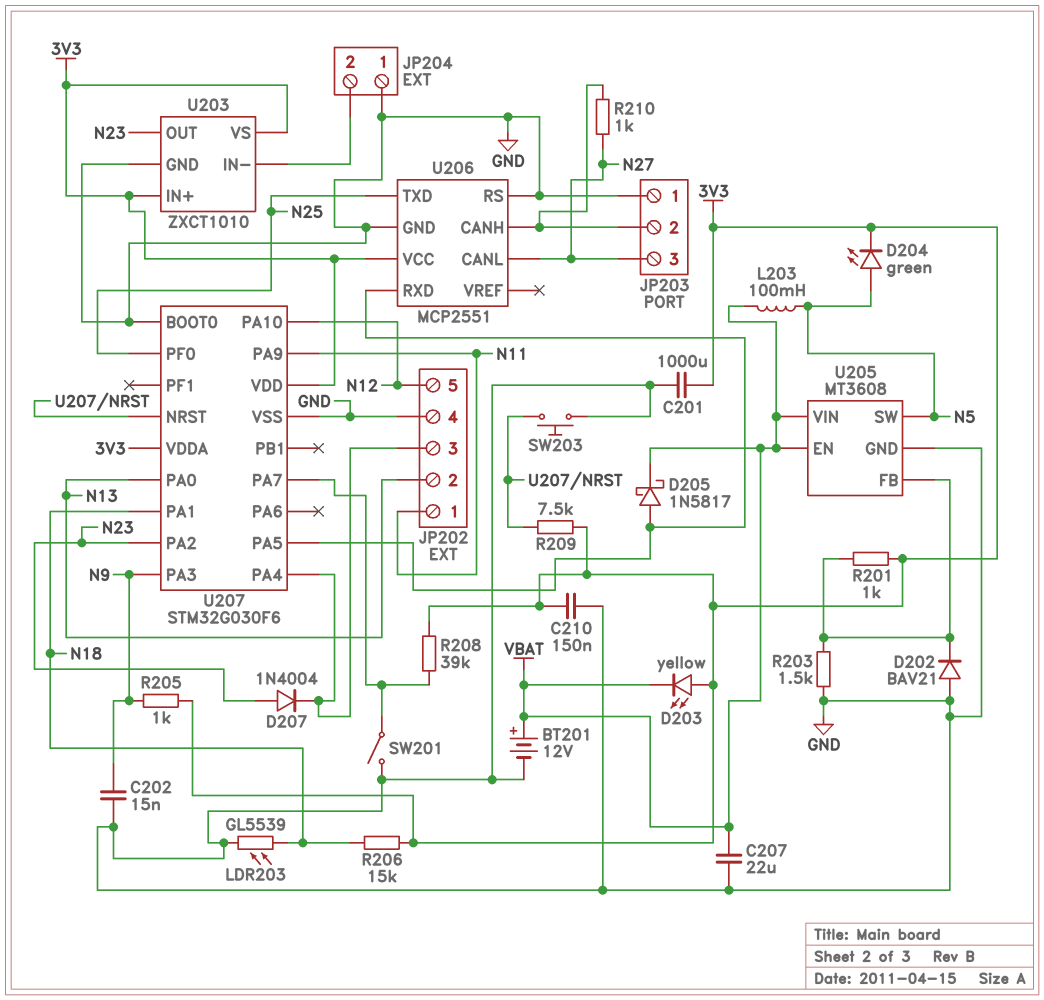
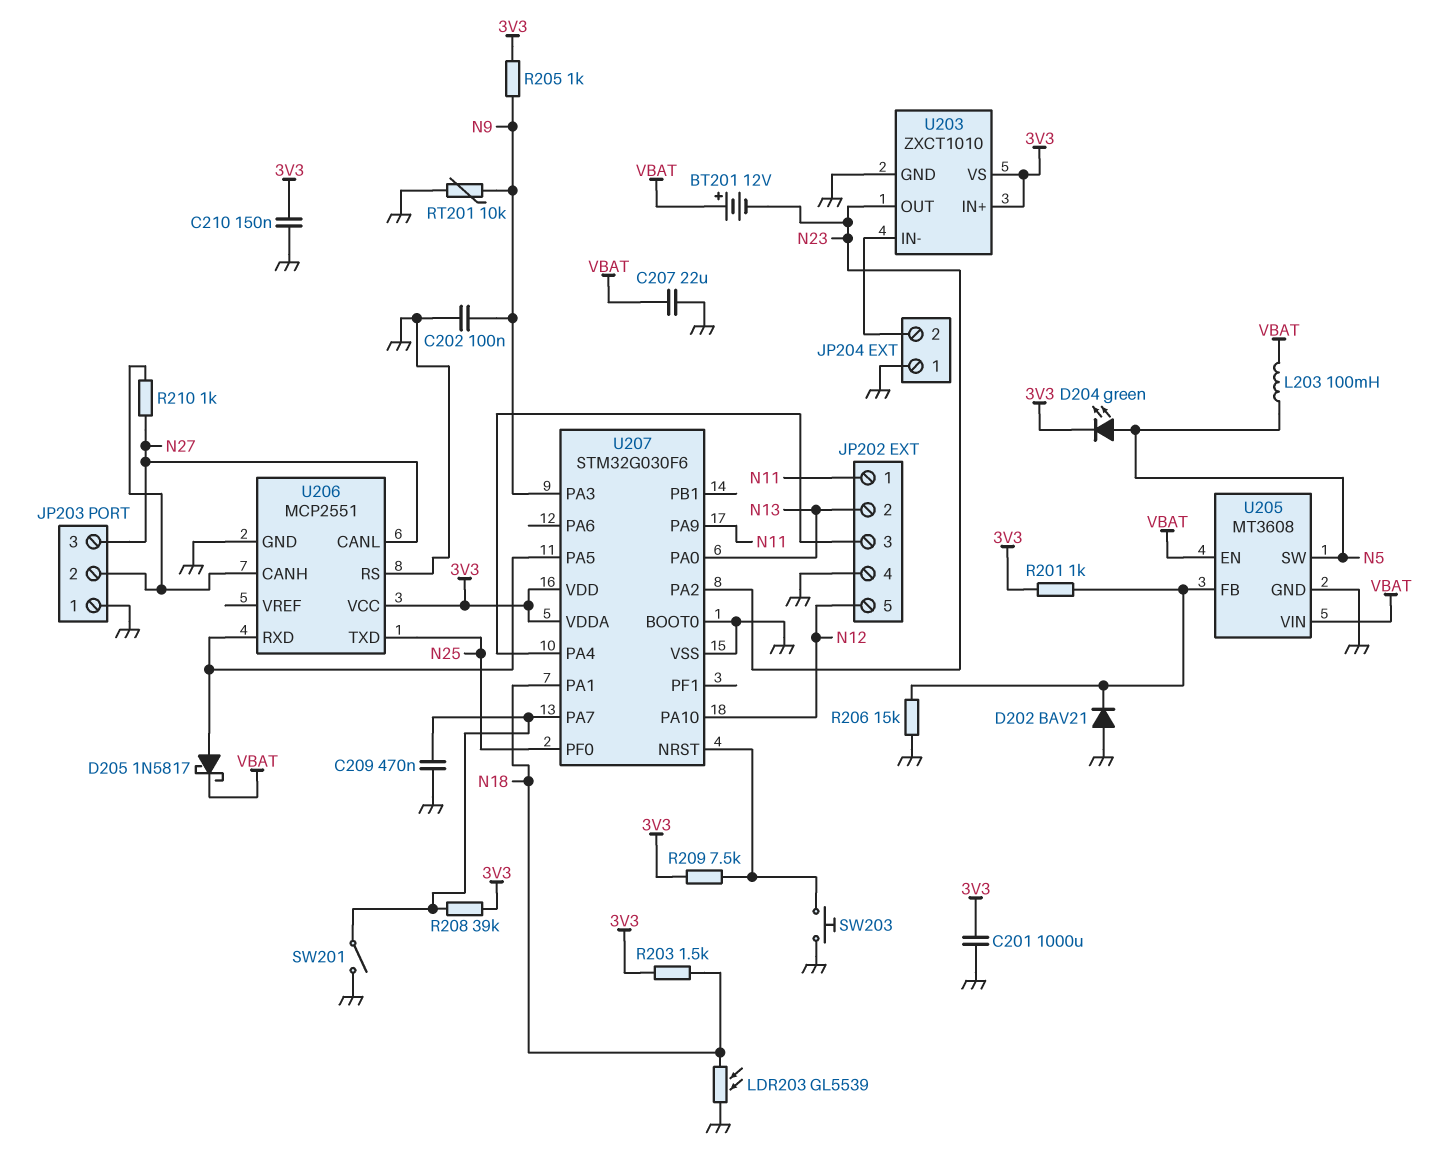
BT201: 12V (plus VBAT, minus GND) -> 12V (plus VBAT, minus N23)
C202: 15nF (GND, N9) -> 100nF (GND, N9)
C209: none -> 470nF (GND, U207/PA7)
D203: LED yellow (A 3V3, K VBAT) -> none
D207: diode 1N4004 (A N23, K JP202/3) -> none
R203: 1.5k (GND, U205/FB) -> 1.5k (3V3, N18)
R206: 15k (3V3, N18) -> 15k (GND, U205/FB)
RT201: none -> 10k (GND, N9)

